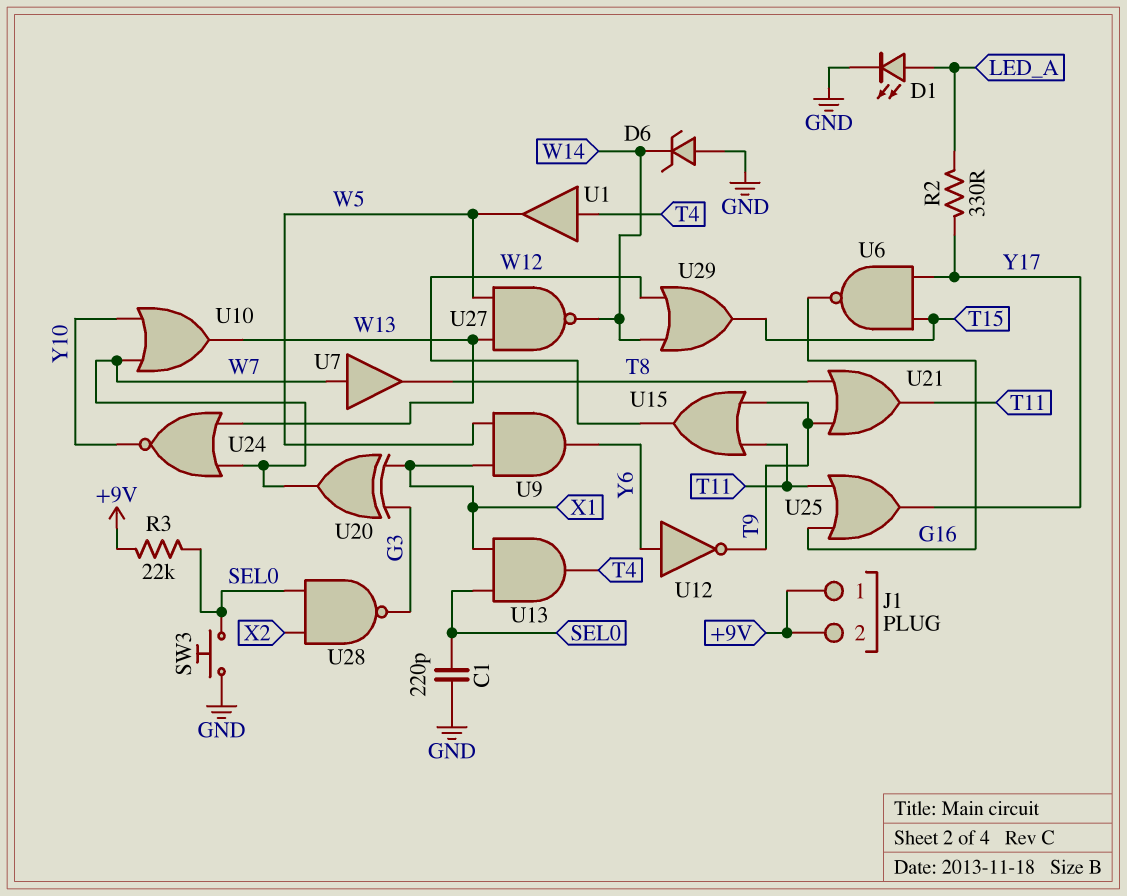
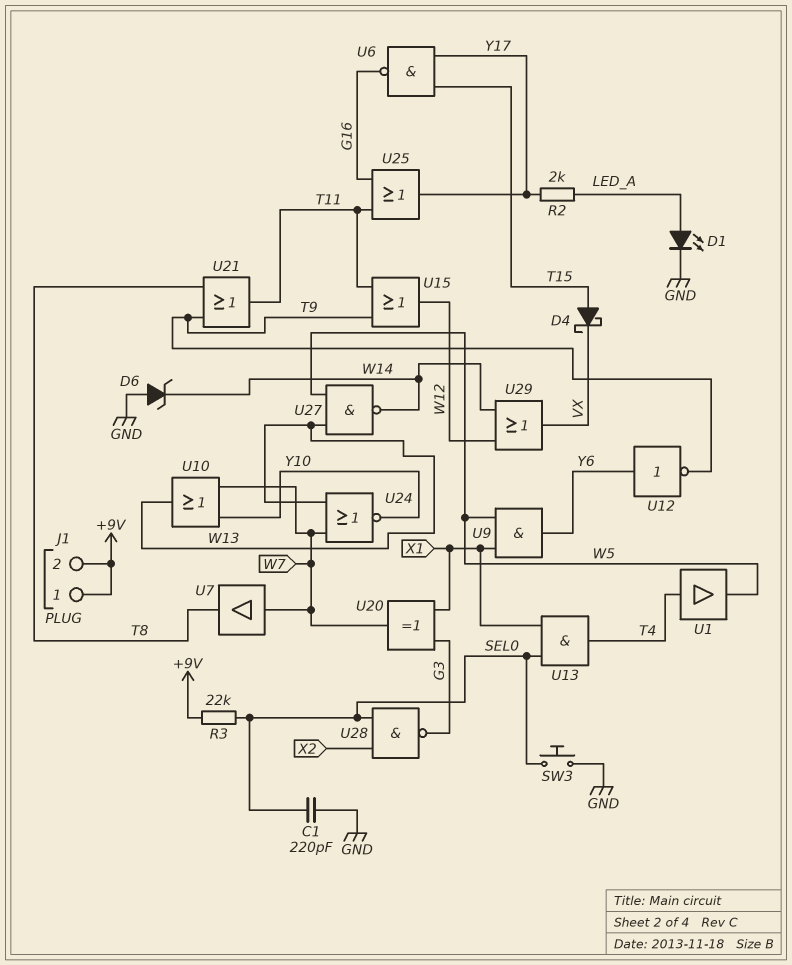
D4: none -> schottky (A T15, K VX)
R2: 330 (LED_A, Y17) -> 2k (LED_A, Y17)
U29: OR (in W12, in W14, out T15) -> OR (in W12, in W14, out VX)

